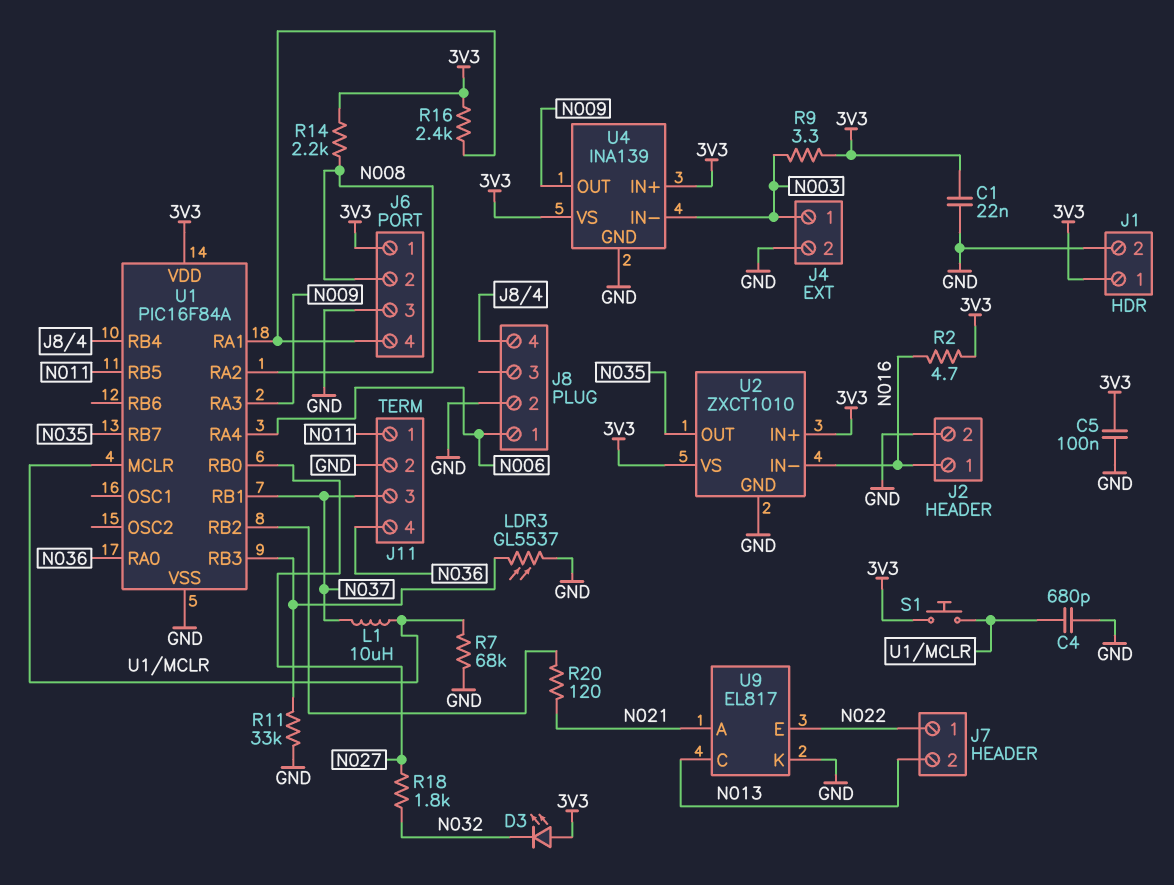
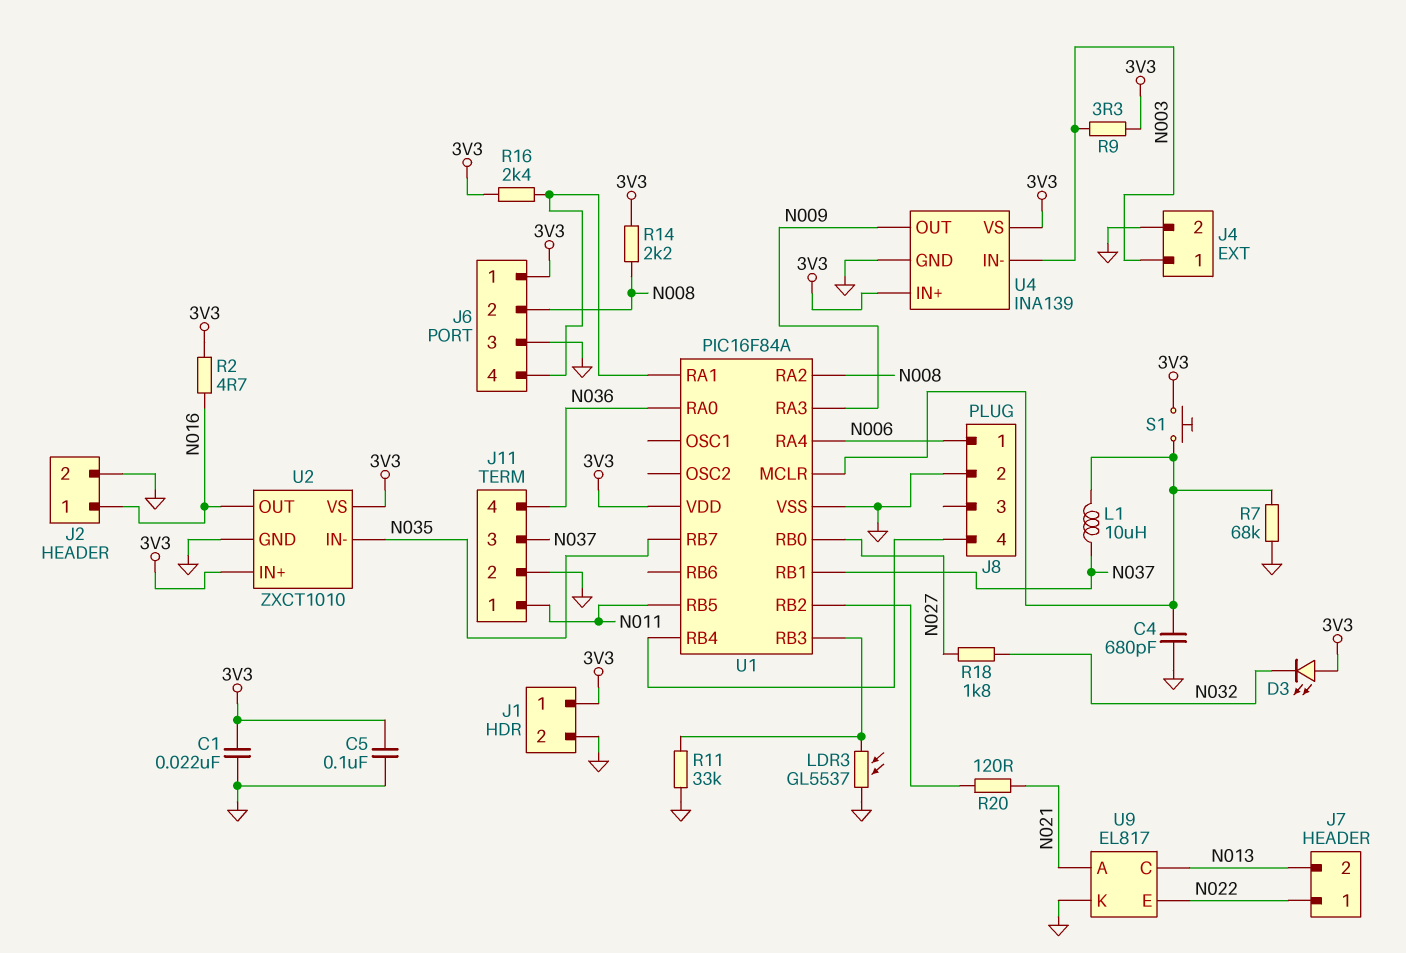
U2 pin IN-: N016 -> N035
U2 pin OUT: N035 -> N016

